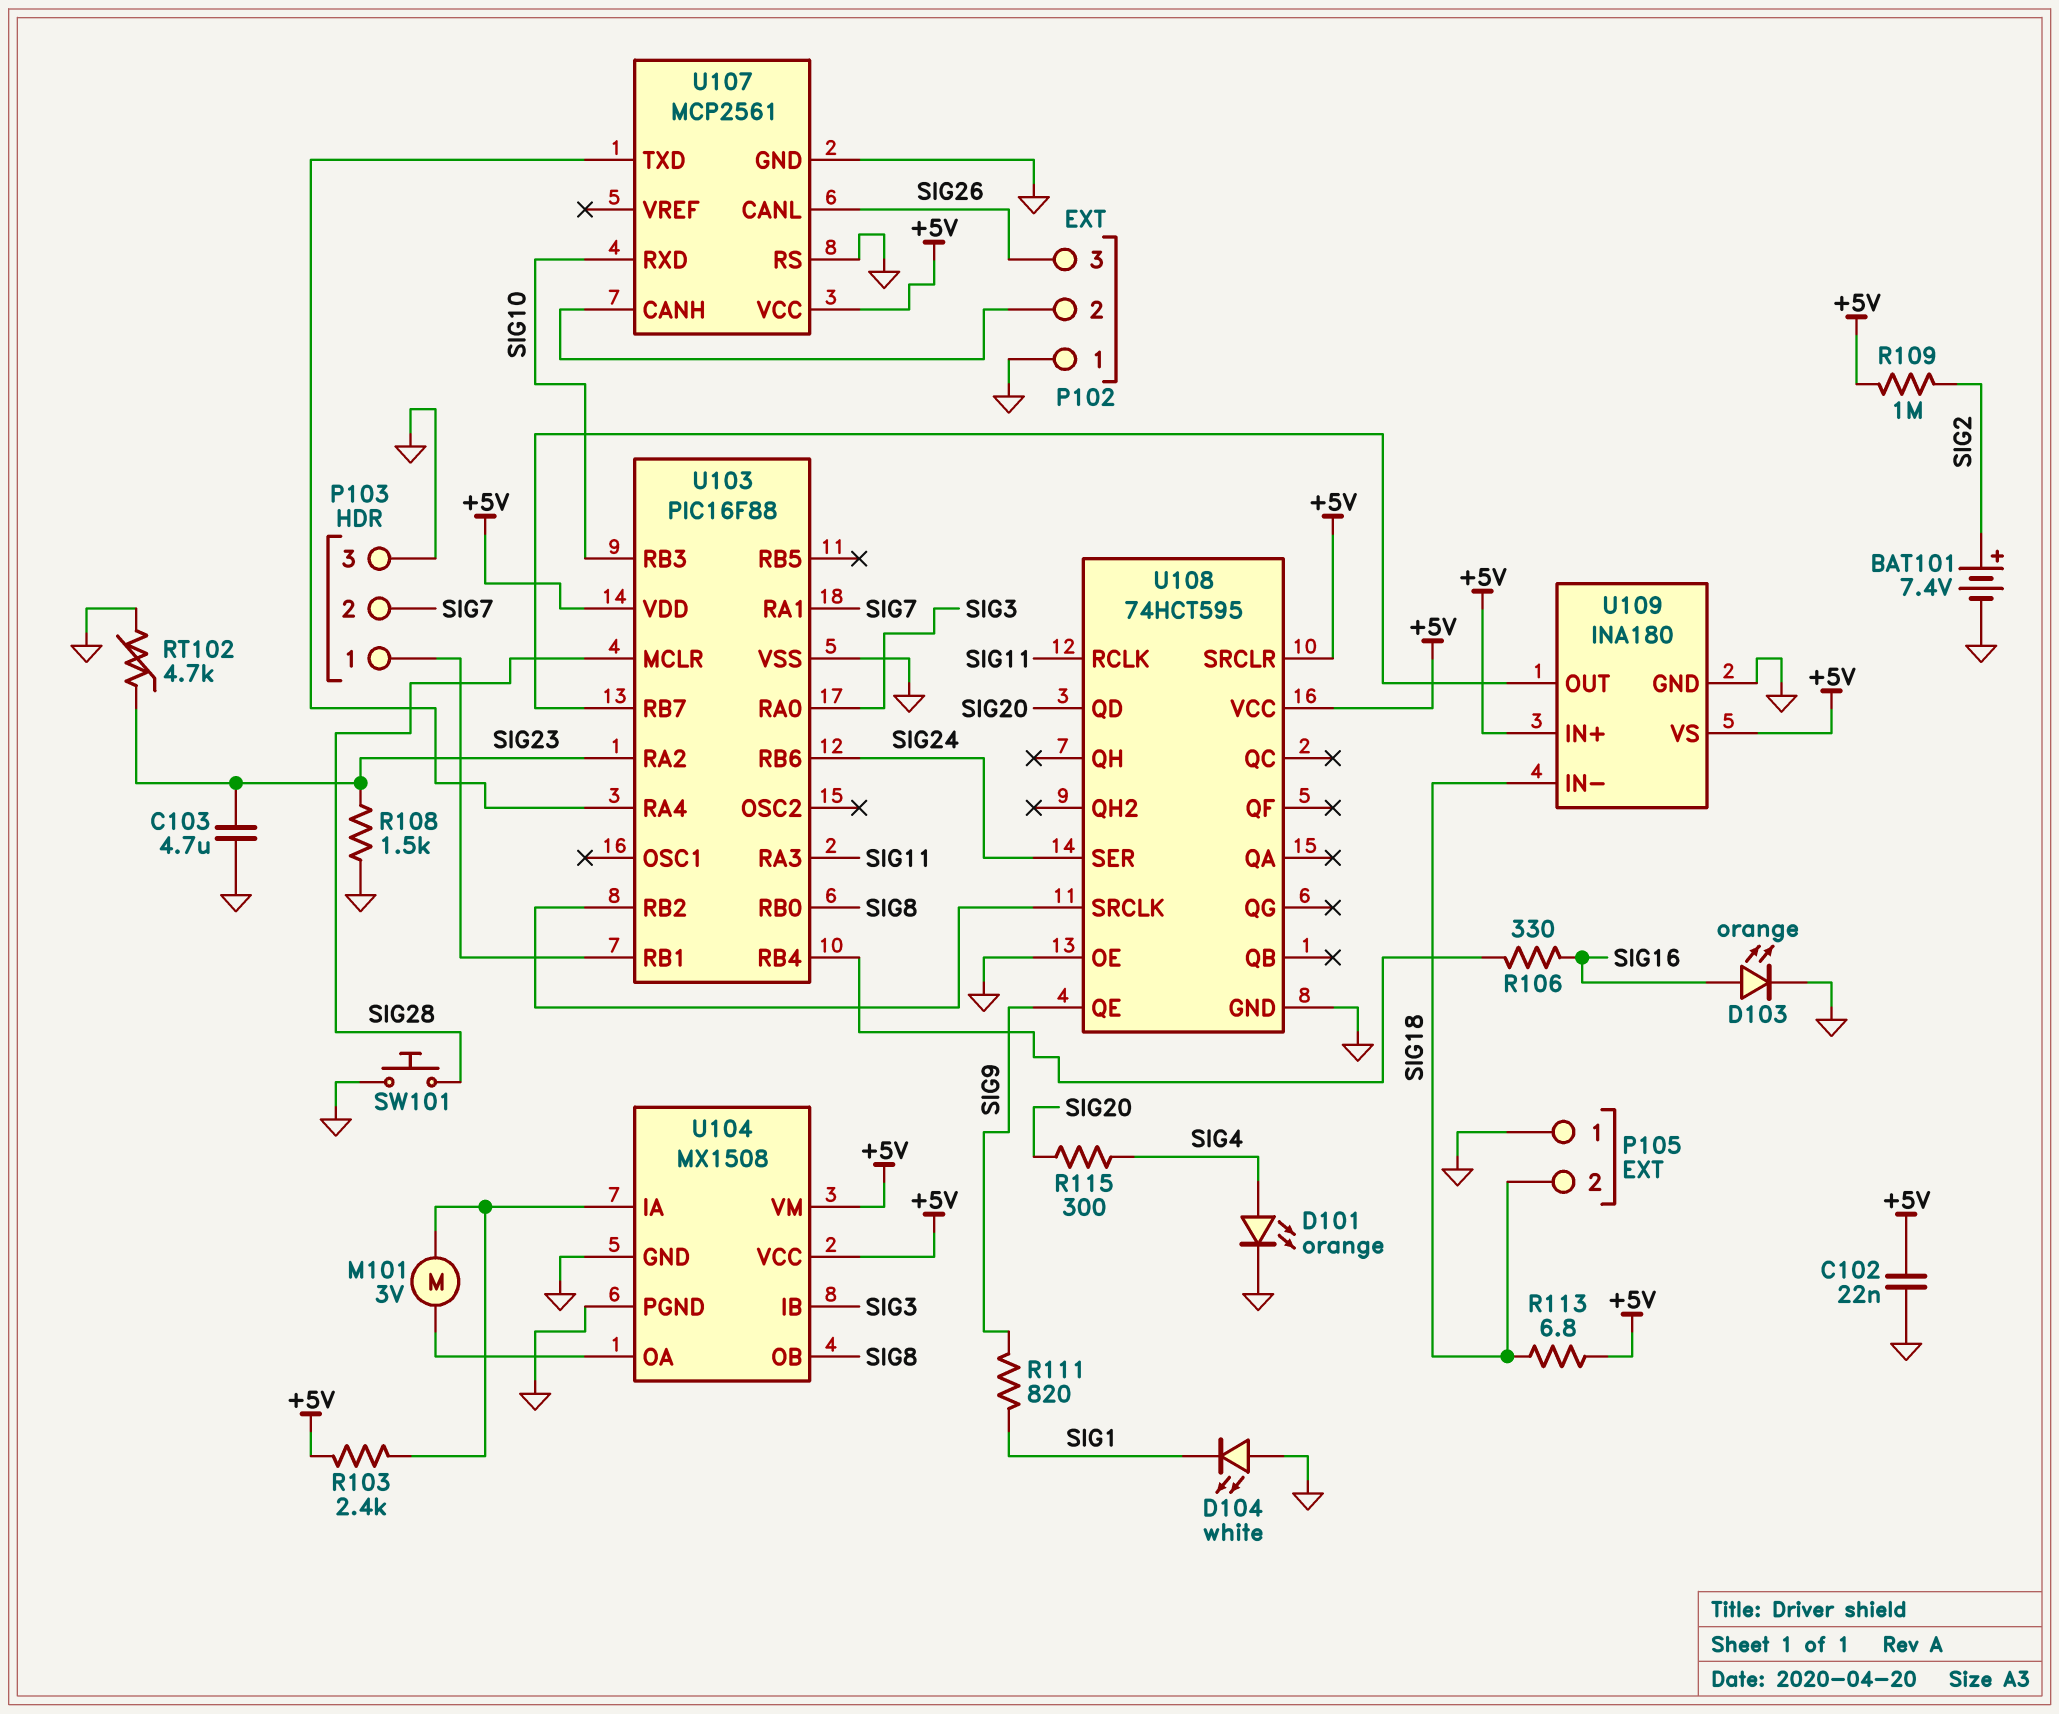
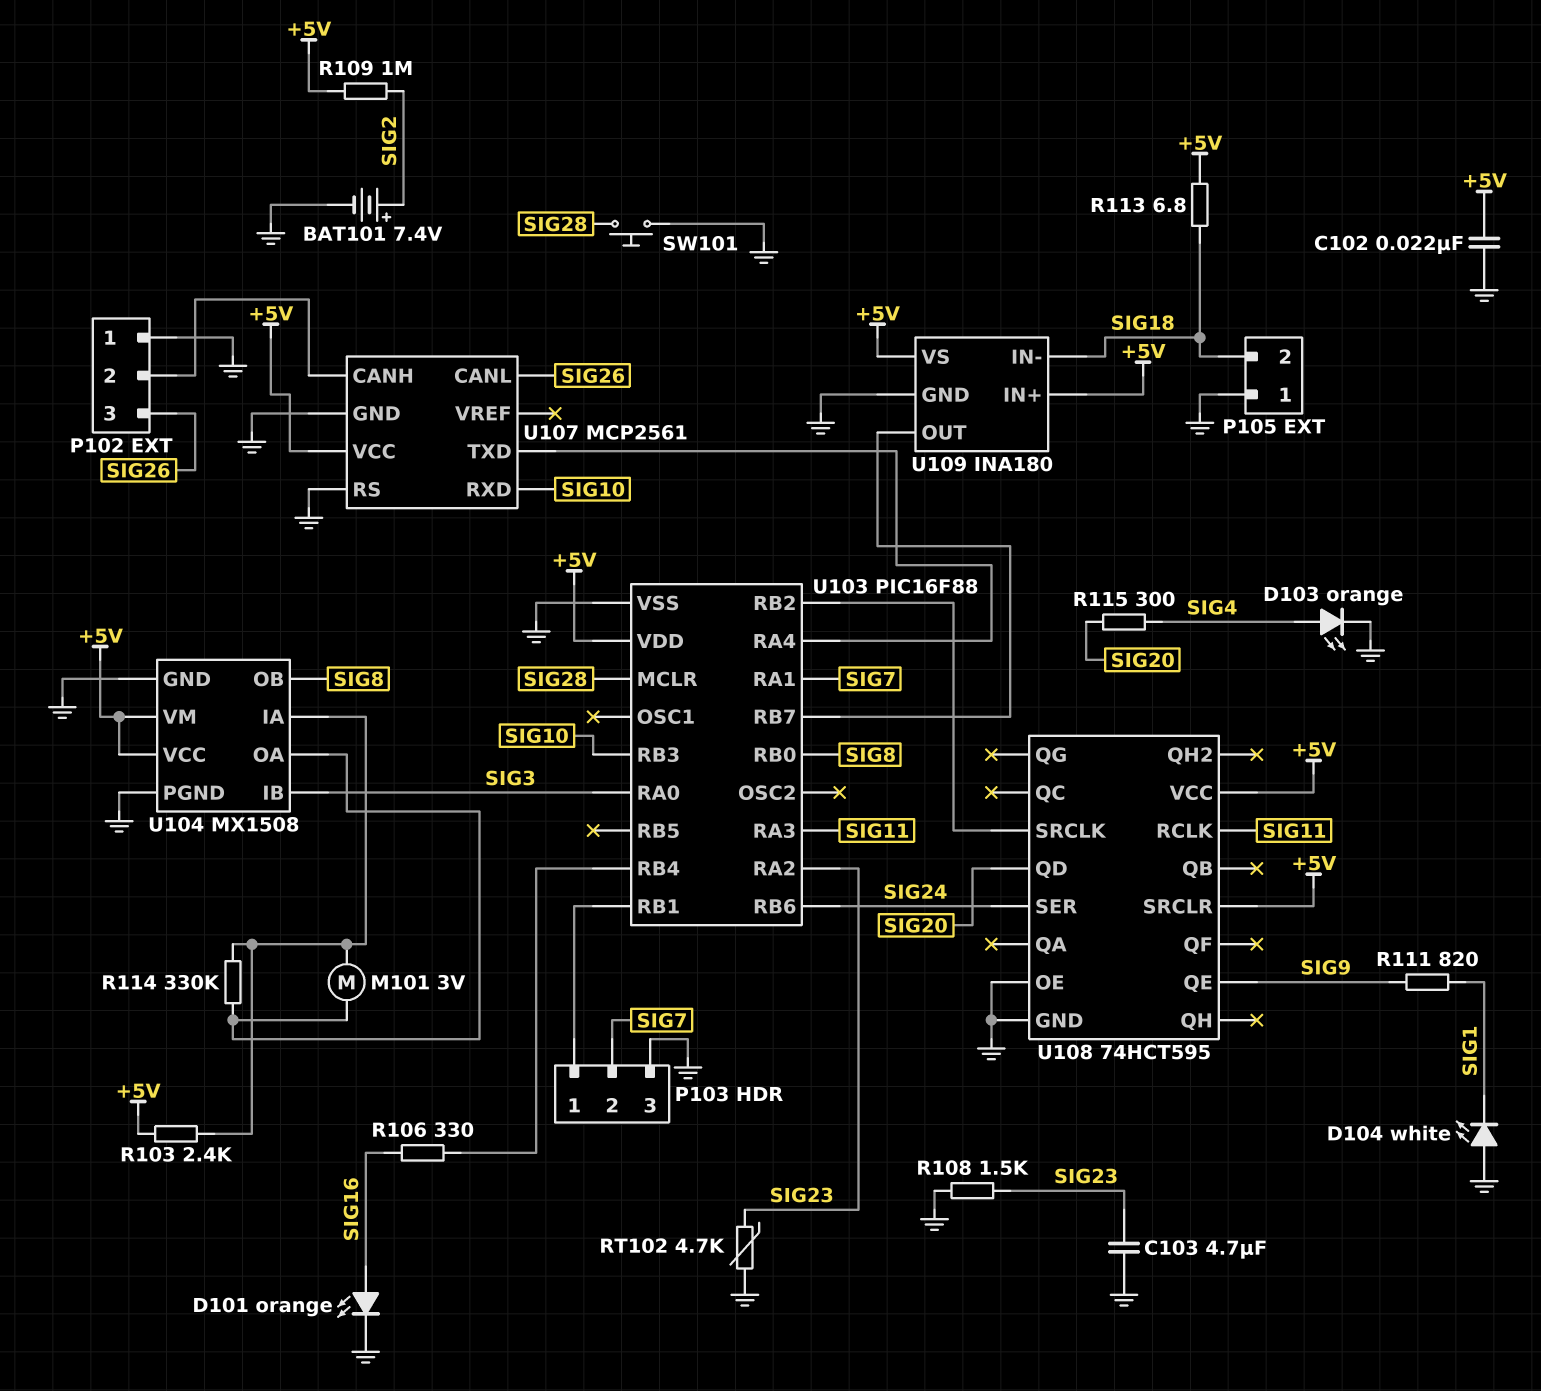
D101: LED orange (A SIG4, K GND) -> LED orange (A SIG16, K GND)
D103: LED orange (A SIG16, K GND) -> LED orange (A SIG4, K GND)
R114: none -> 330k (U104/IA, U104/OA)

